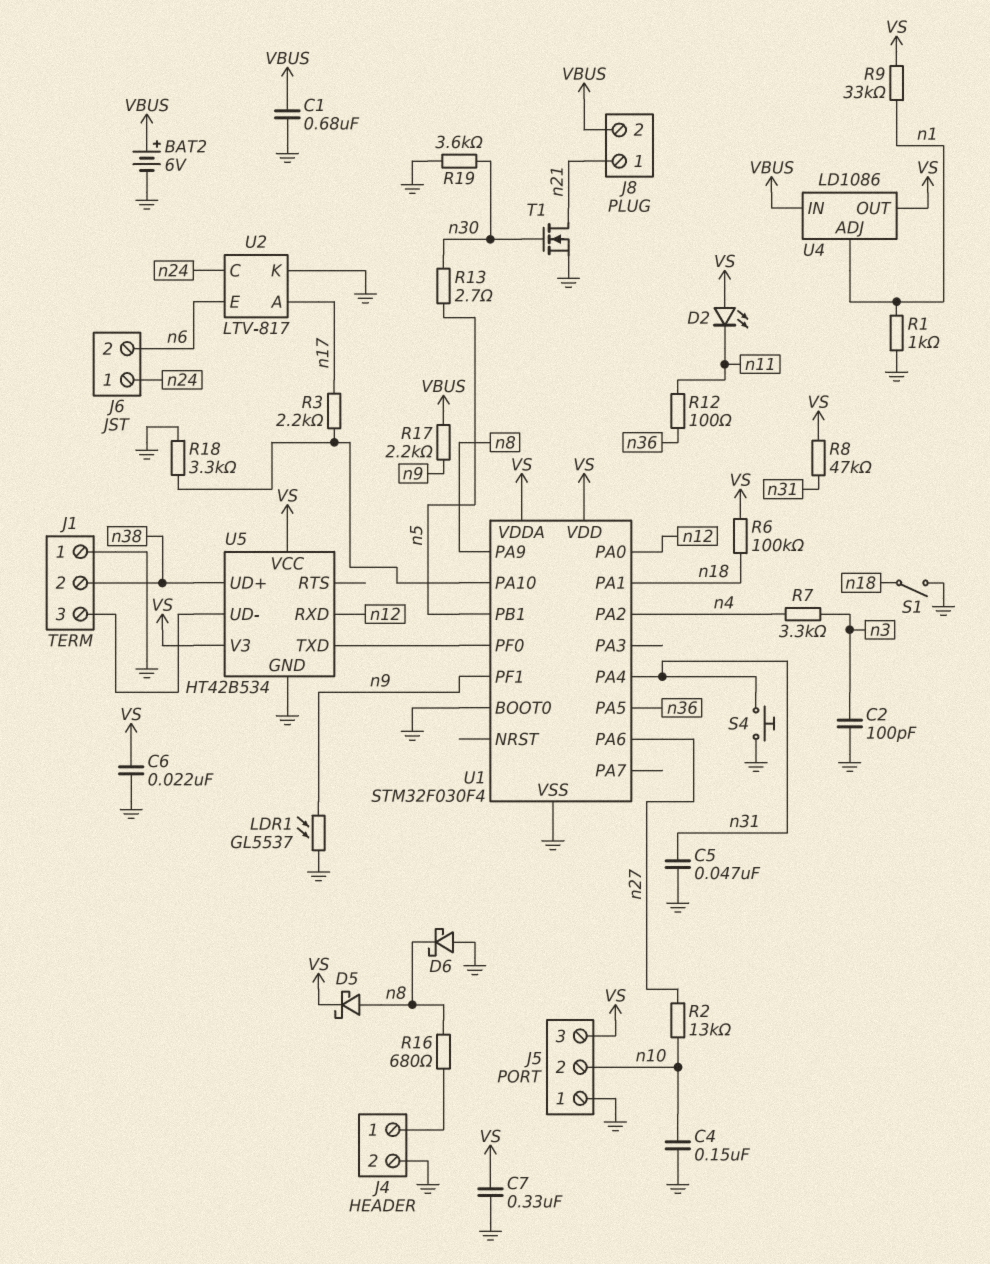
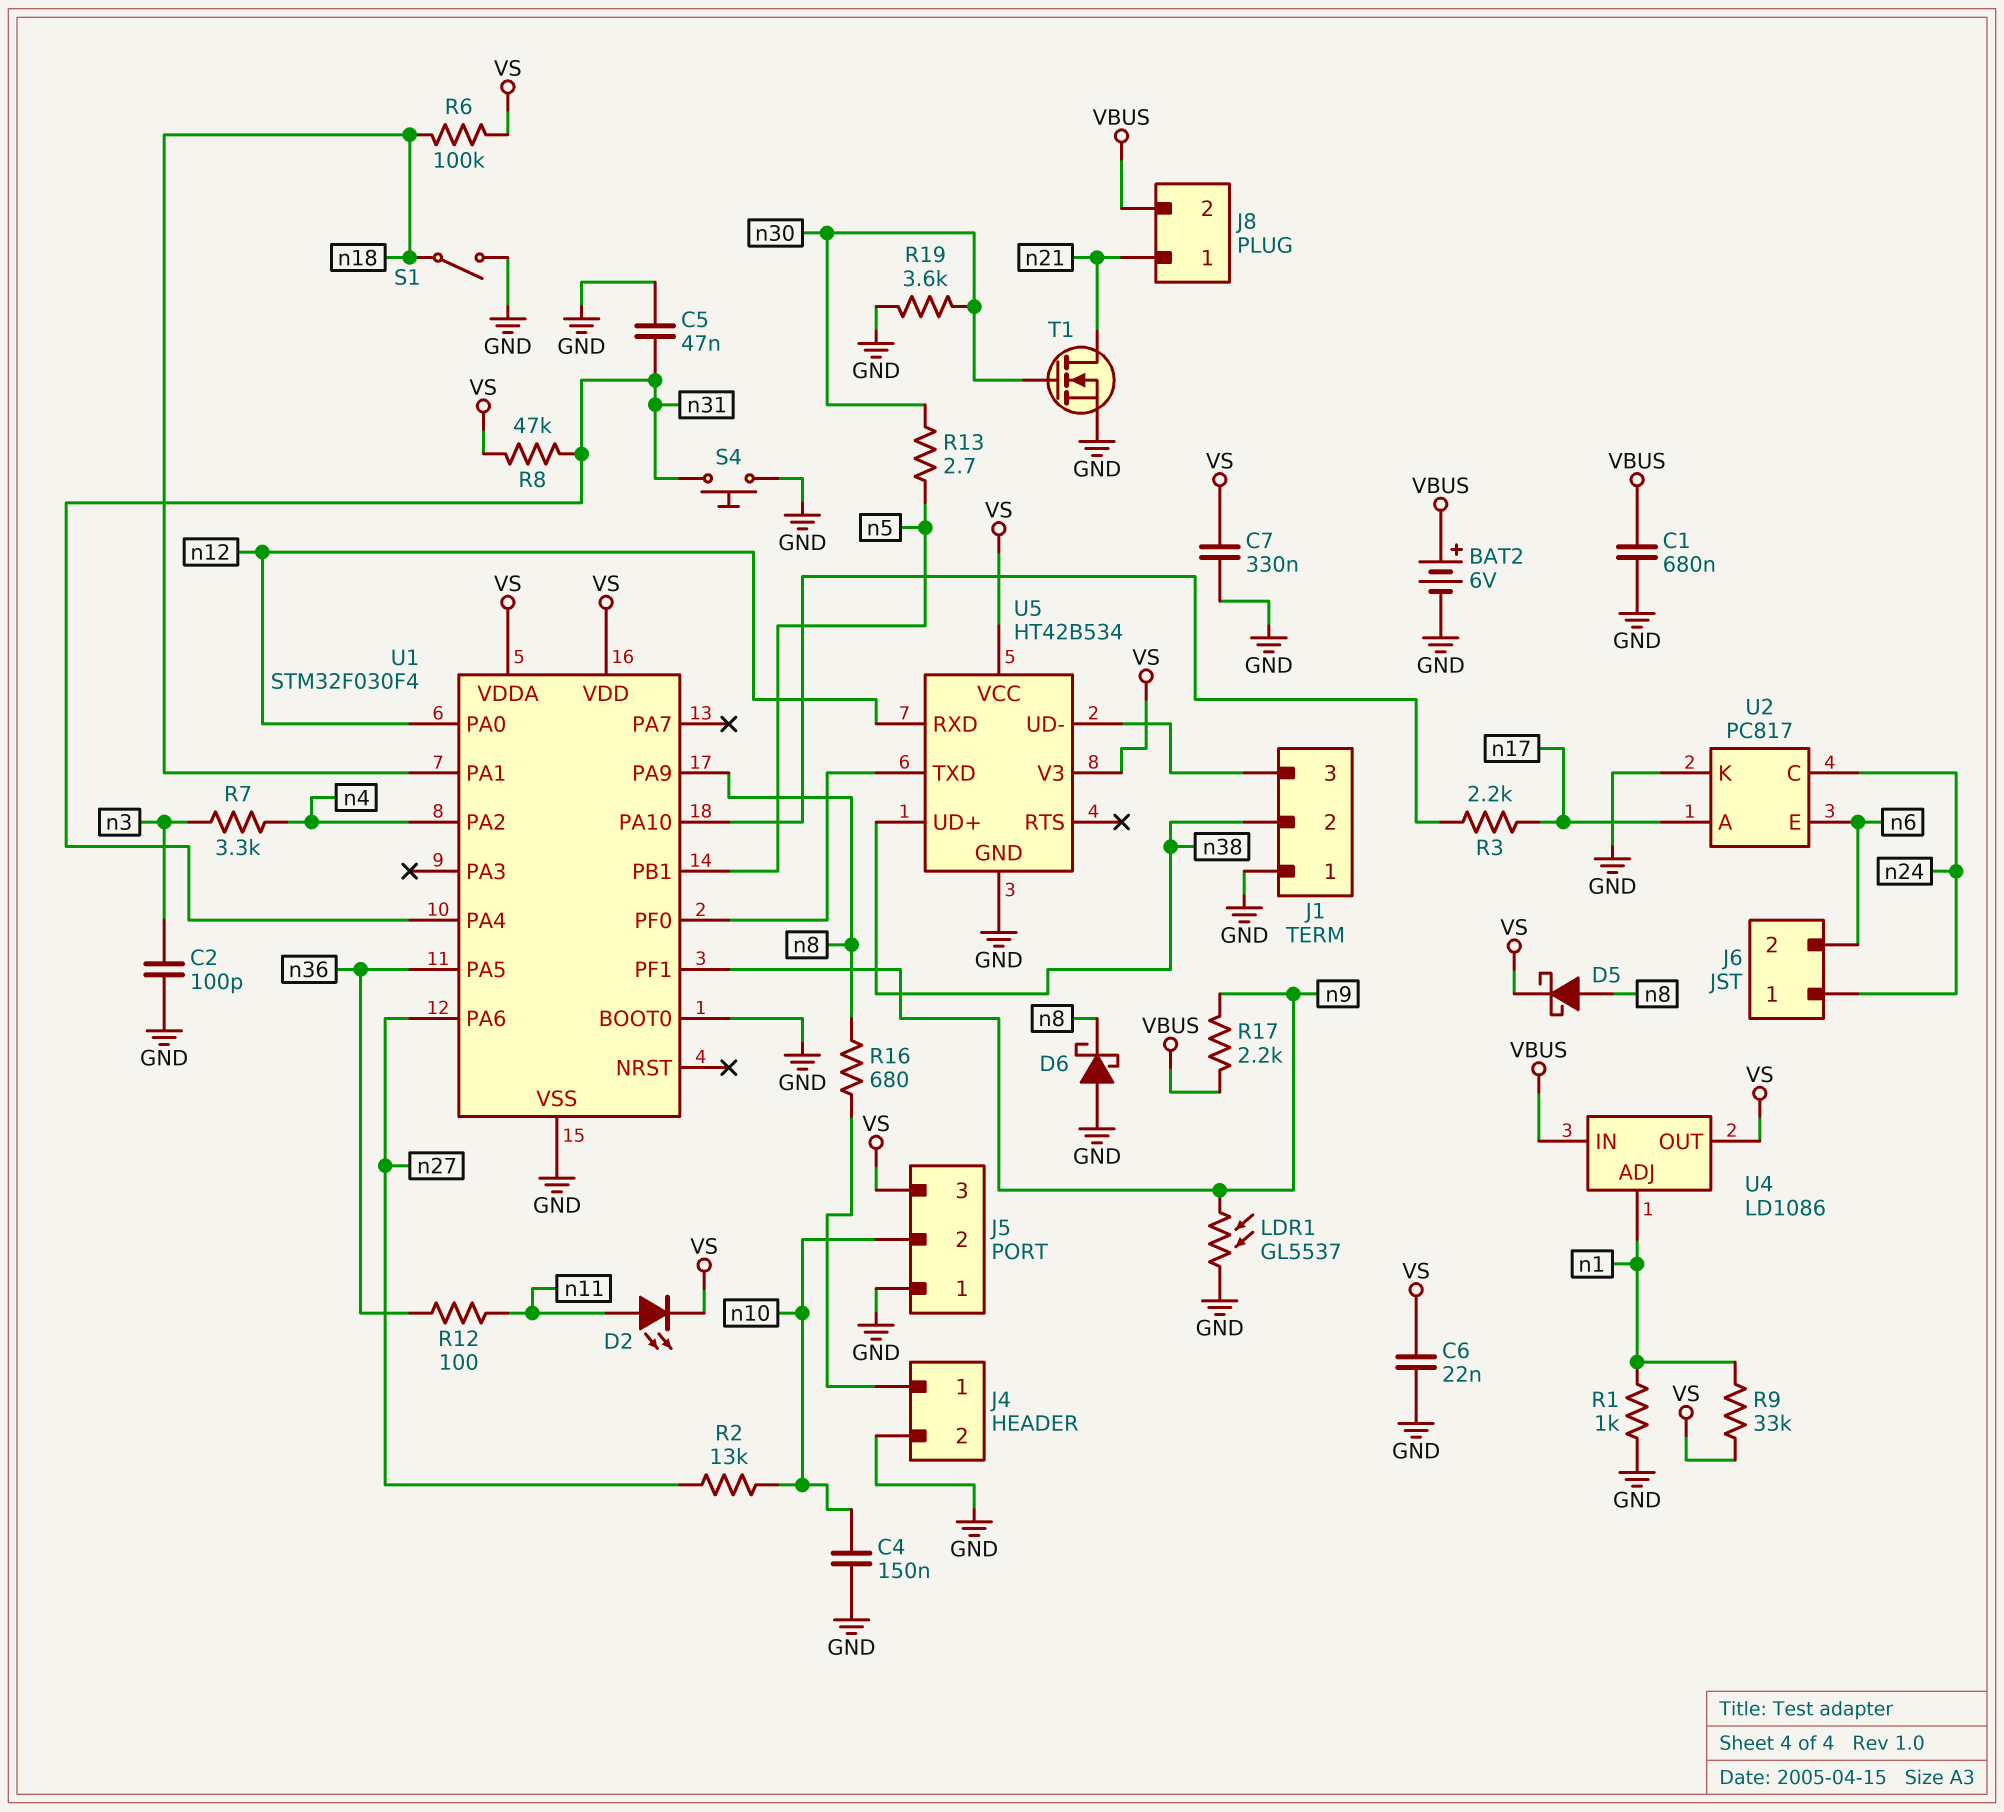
D2: LED (A VS, K n11) -> LED (A n11, K VS)
R18: 3.3k (GND, U1/PA10) -> none
U2: LTV-817 -> PC817

